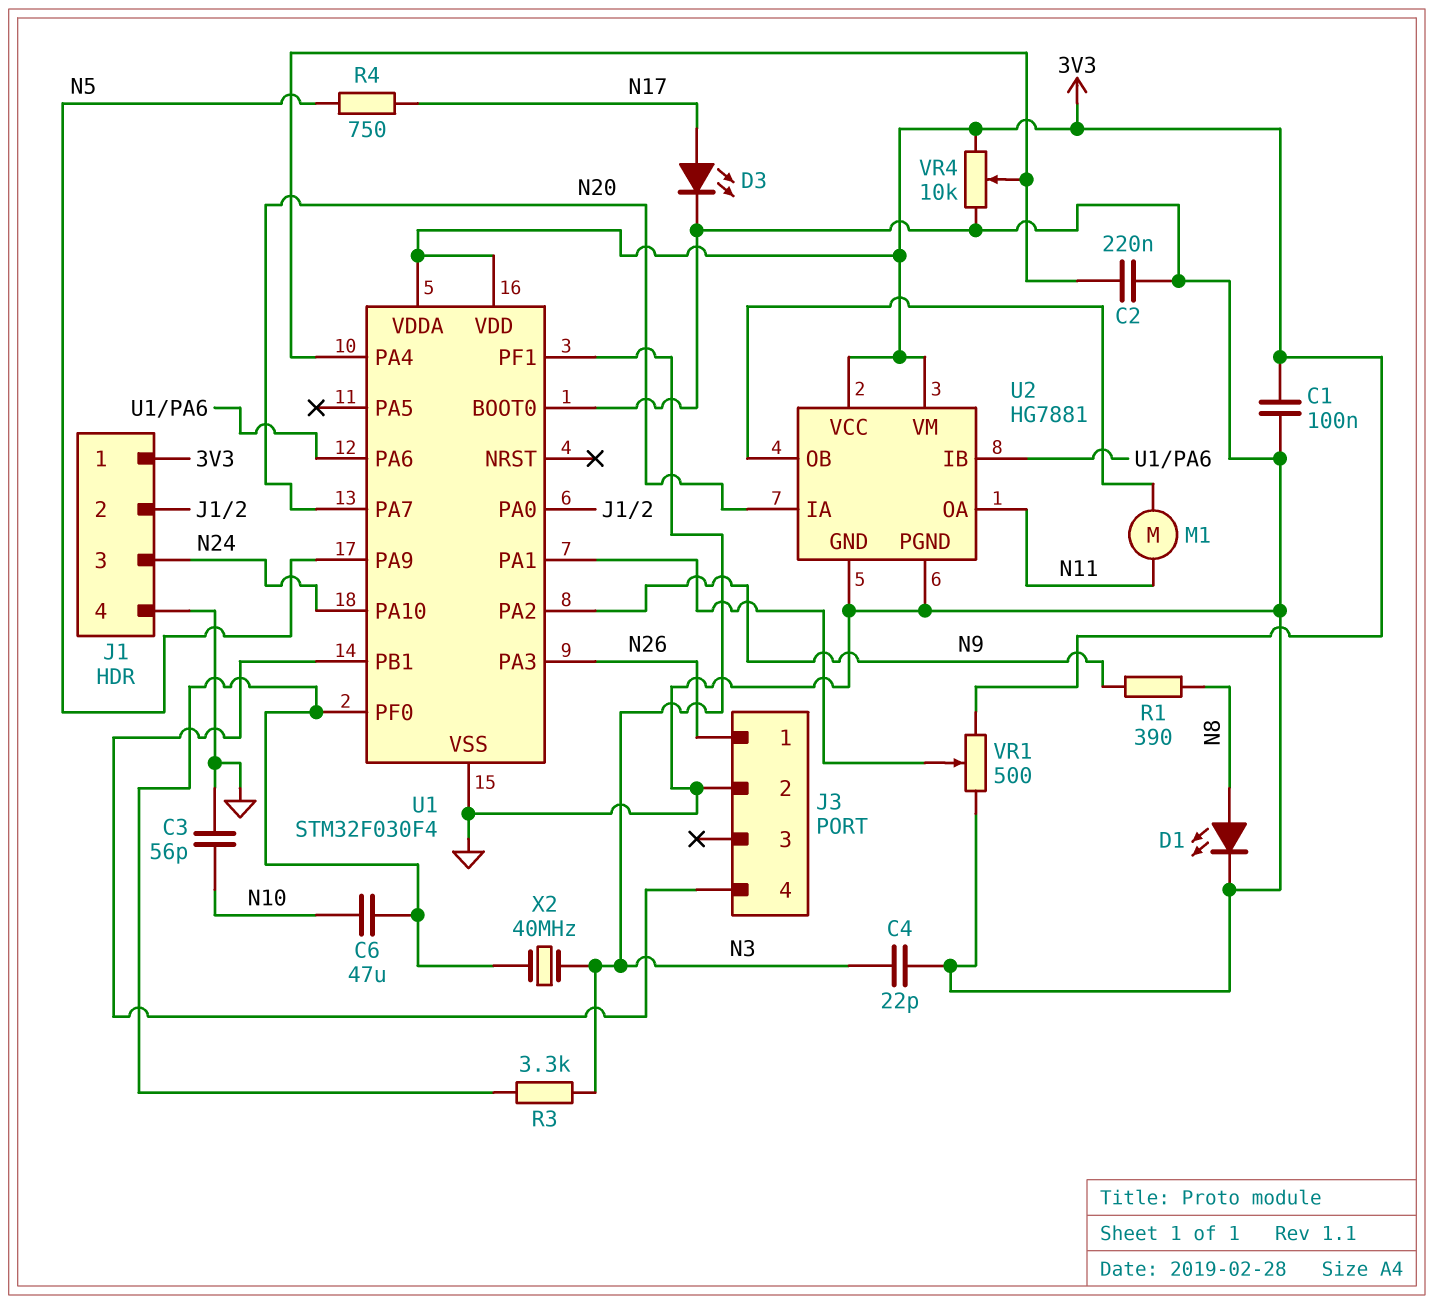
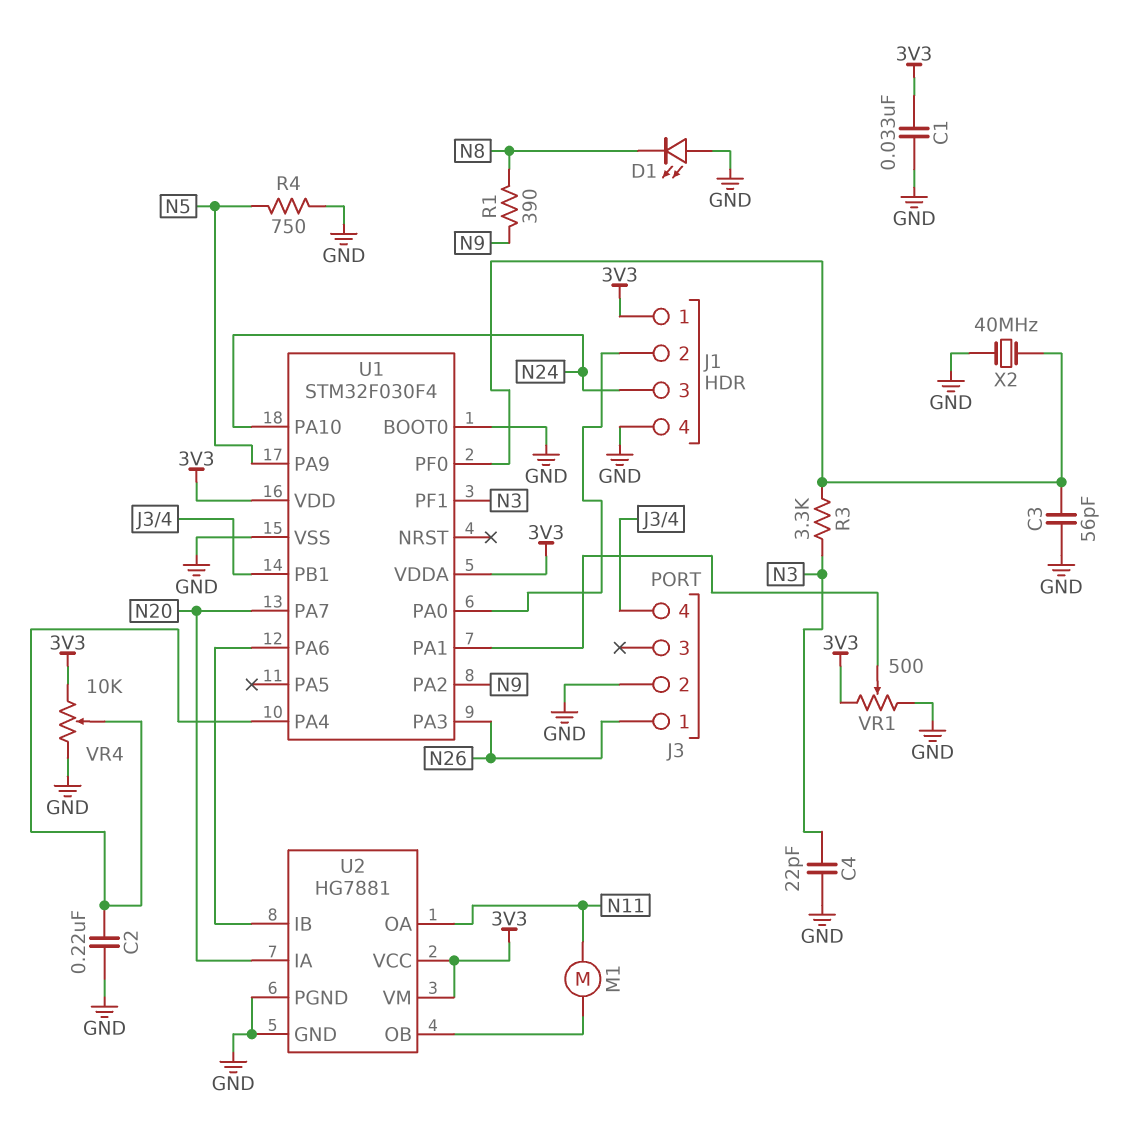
C1: 100nF (3V3, GND) -> 33nF (3V3, GND)
C3: 56pF (GND, N10) -> 56pF (GND, U1/PF0)
C6: 47uF (N10, U1/PF0) -> none
D1: LED (A N8, K GND) -> LED (A GND, K N8)
D3: LED (A N17, K GND) -> none
R4: 750 (N5, N17) -> 750 (GND, N5)
X2: 40MHz (N3, U1/PF0) -> 40MHz (GND, U1/PF0)

